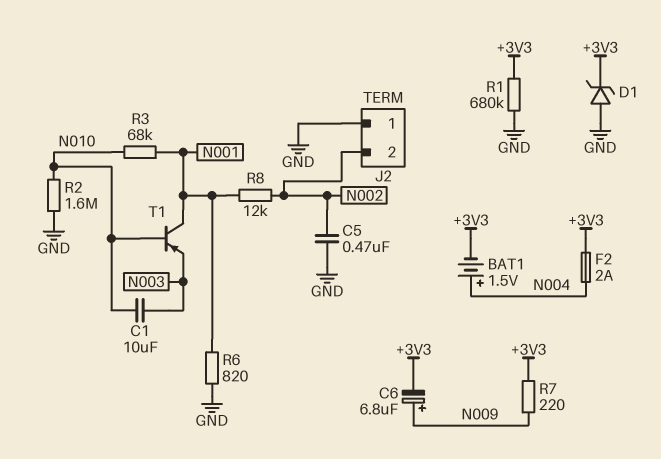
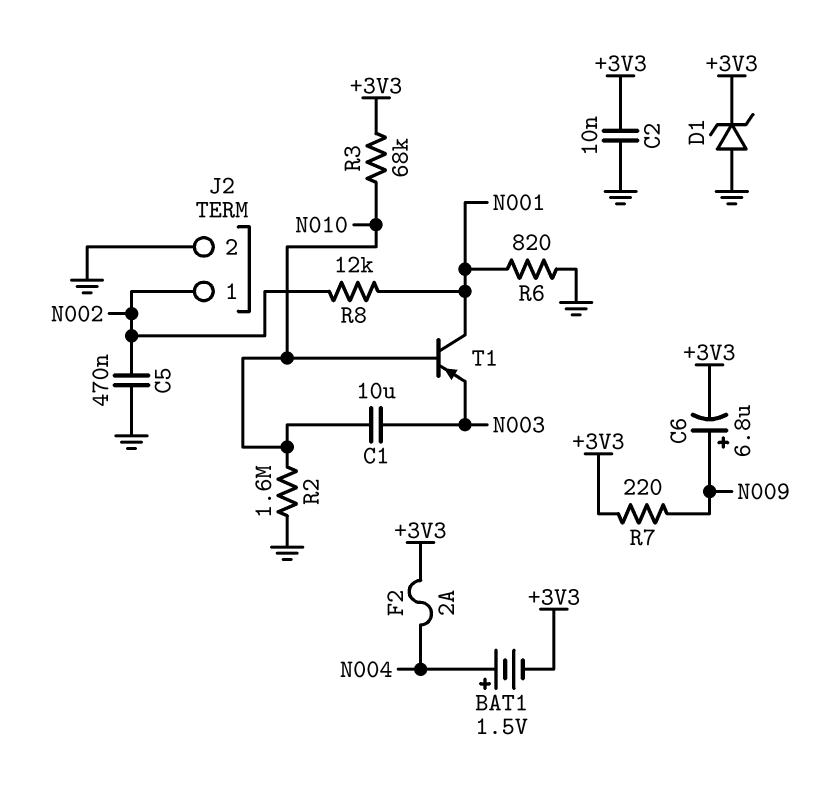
C2: none -> 10nF (+3V3, GND)
J2 pin 1: GND -> N002
J2 pin 2: N002 -> GND
R1: 680k (+3V3, GND) -> none
R3: 68k (N001, N010) -> 68k (+3V3, N010)

